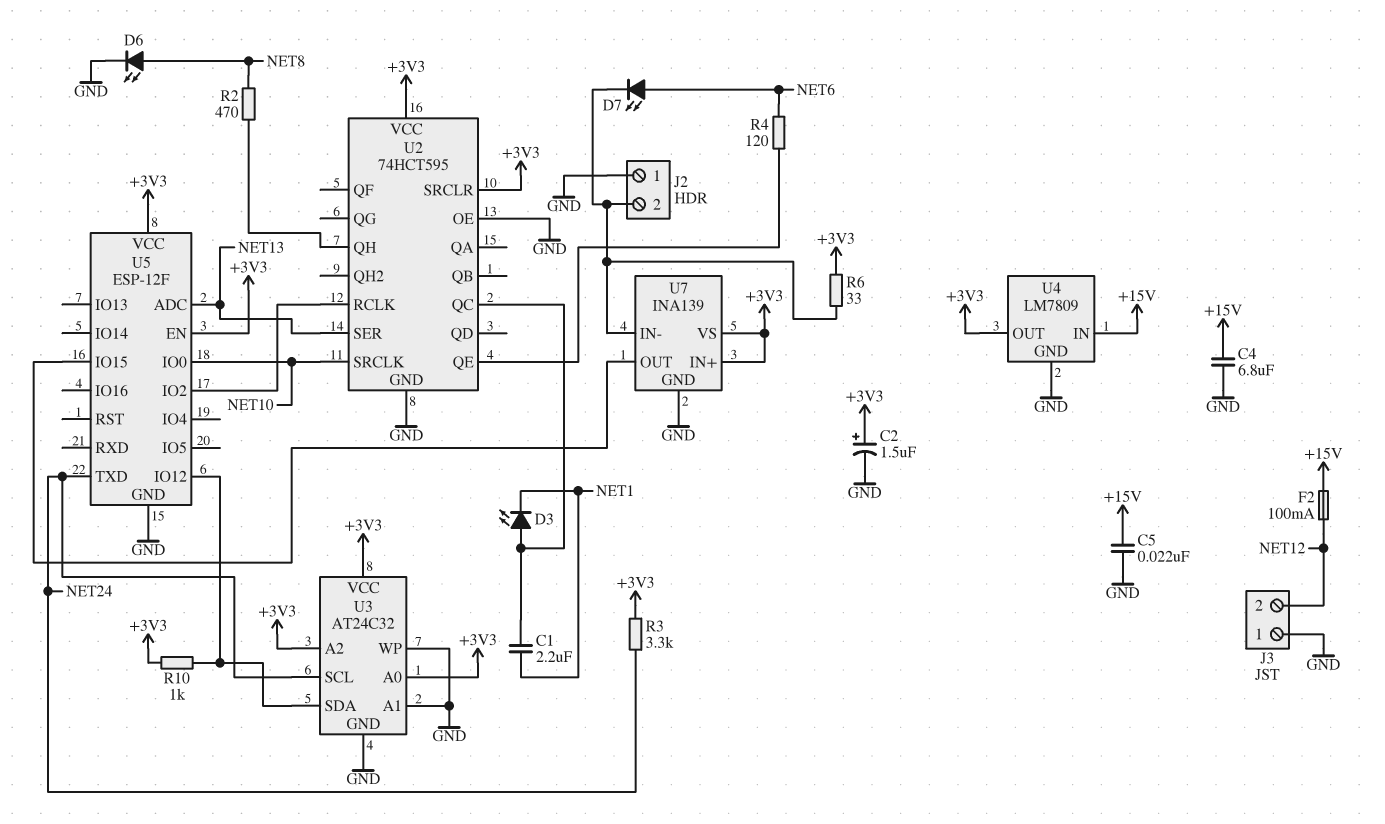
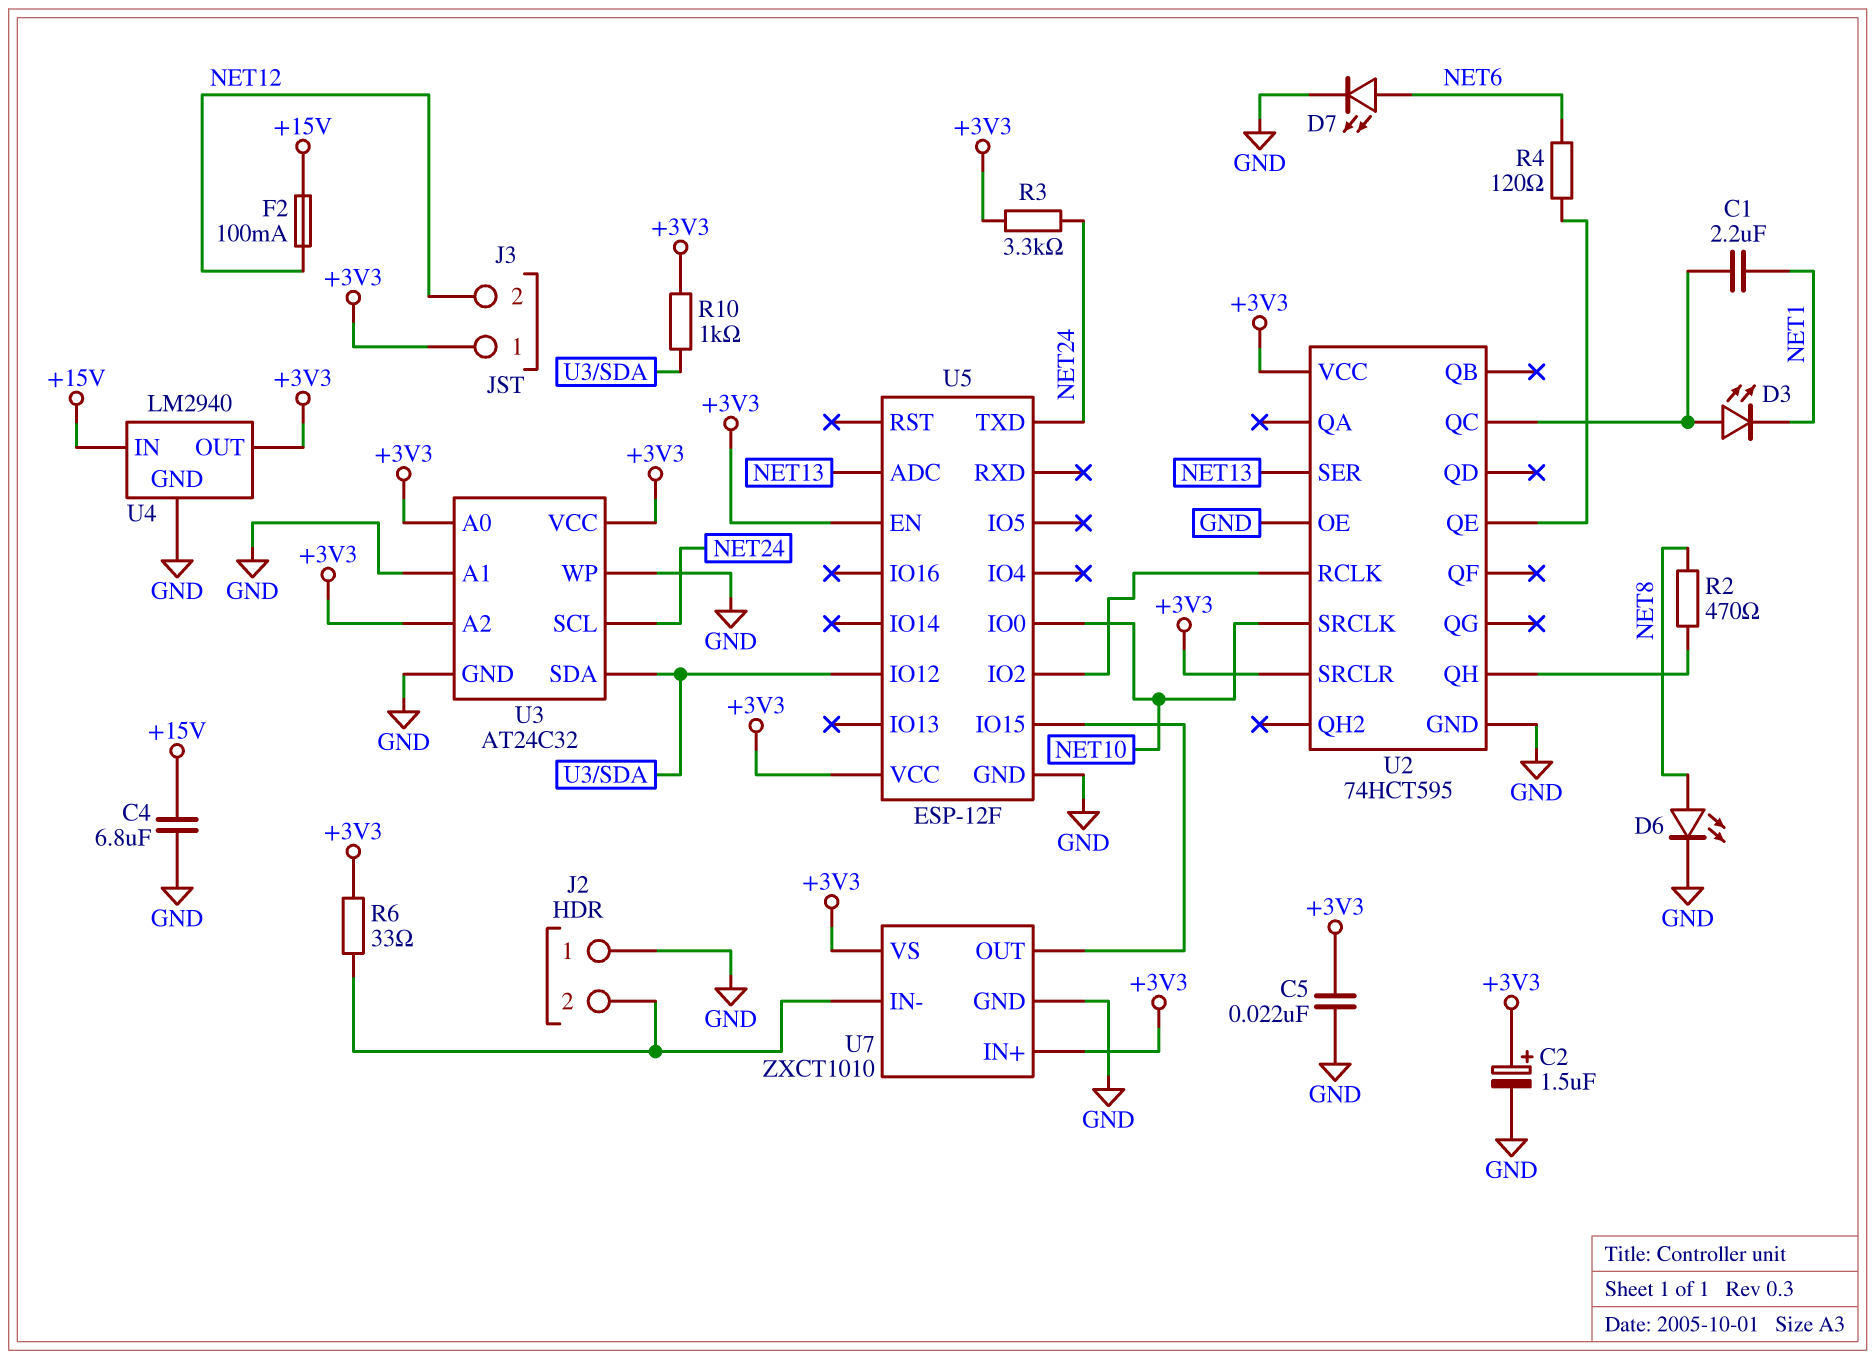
C5: 22nF (+15V, GND) -> 22nF (+3V3, GND)
D7: LED (A NET6, K J2/2) -> LED (A NET6, K GND)
J3 pin 1: GND -> +3V3
U4: LM7809 -> LM2940
U7: INA139 -> ZXCT1010

